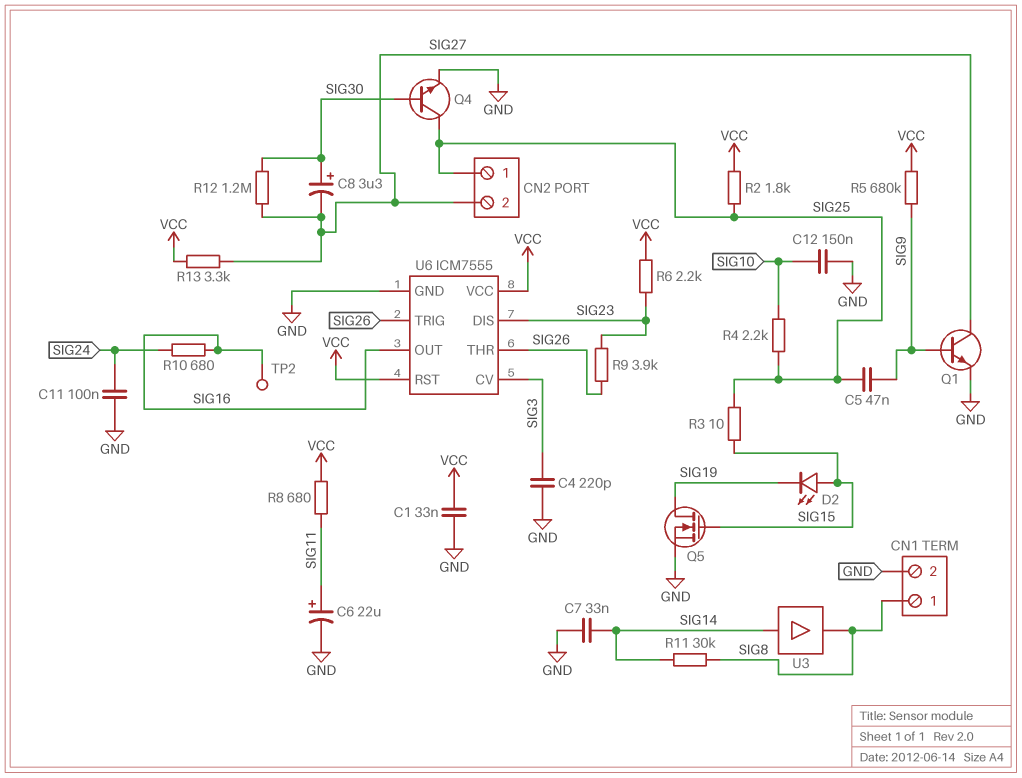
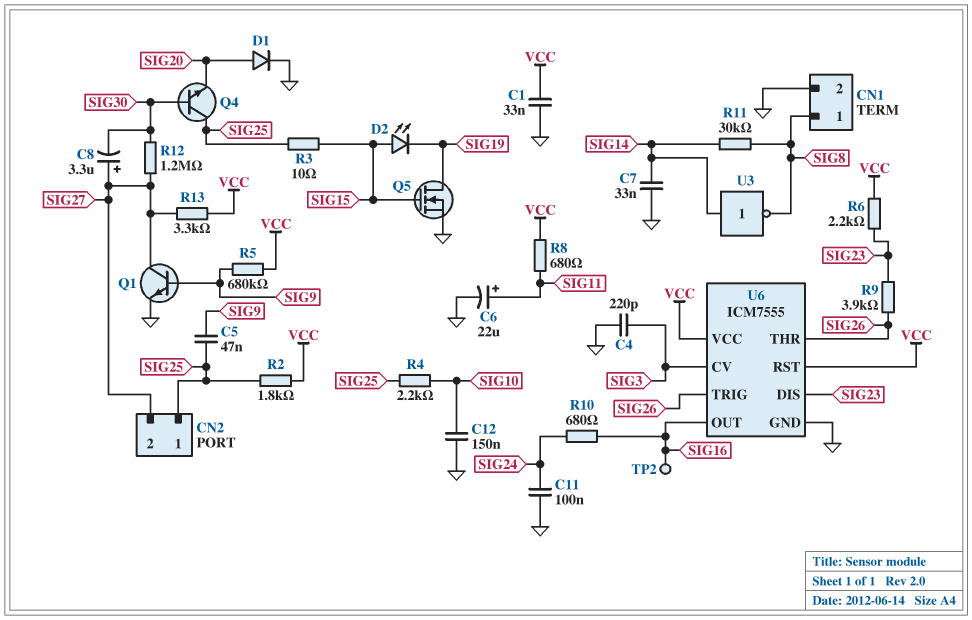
C8: 3.3uF (plus SIG30, minus SIG27) -> 3.3uF (plus SIG27, minus SIG30)
D1: none -> diode (A SIG20, K GND)
Q4: NPN (B SIG30, C SIG25, E GND) -> NPN (B SIG30, C SIG25, E SIG20)
U3: buffer (in SIG14, out SIG8) -> NOT (in SIG14, out SIG8)

